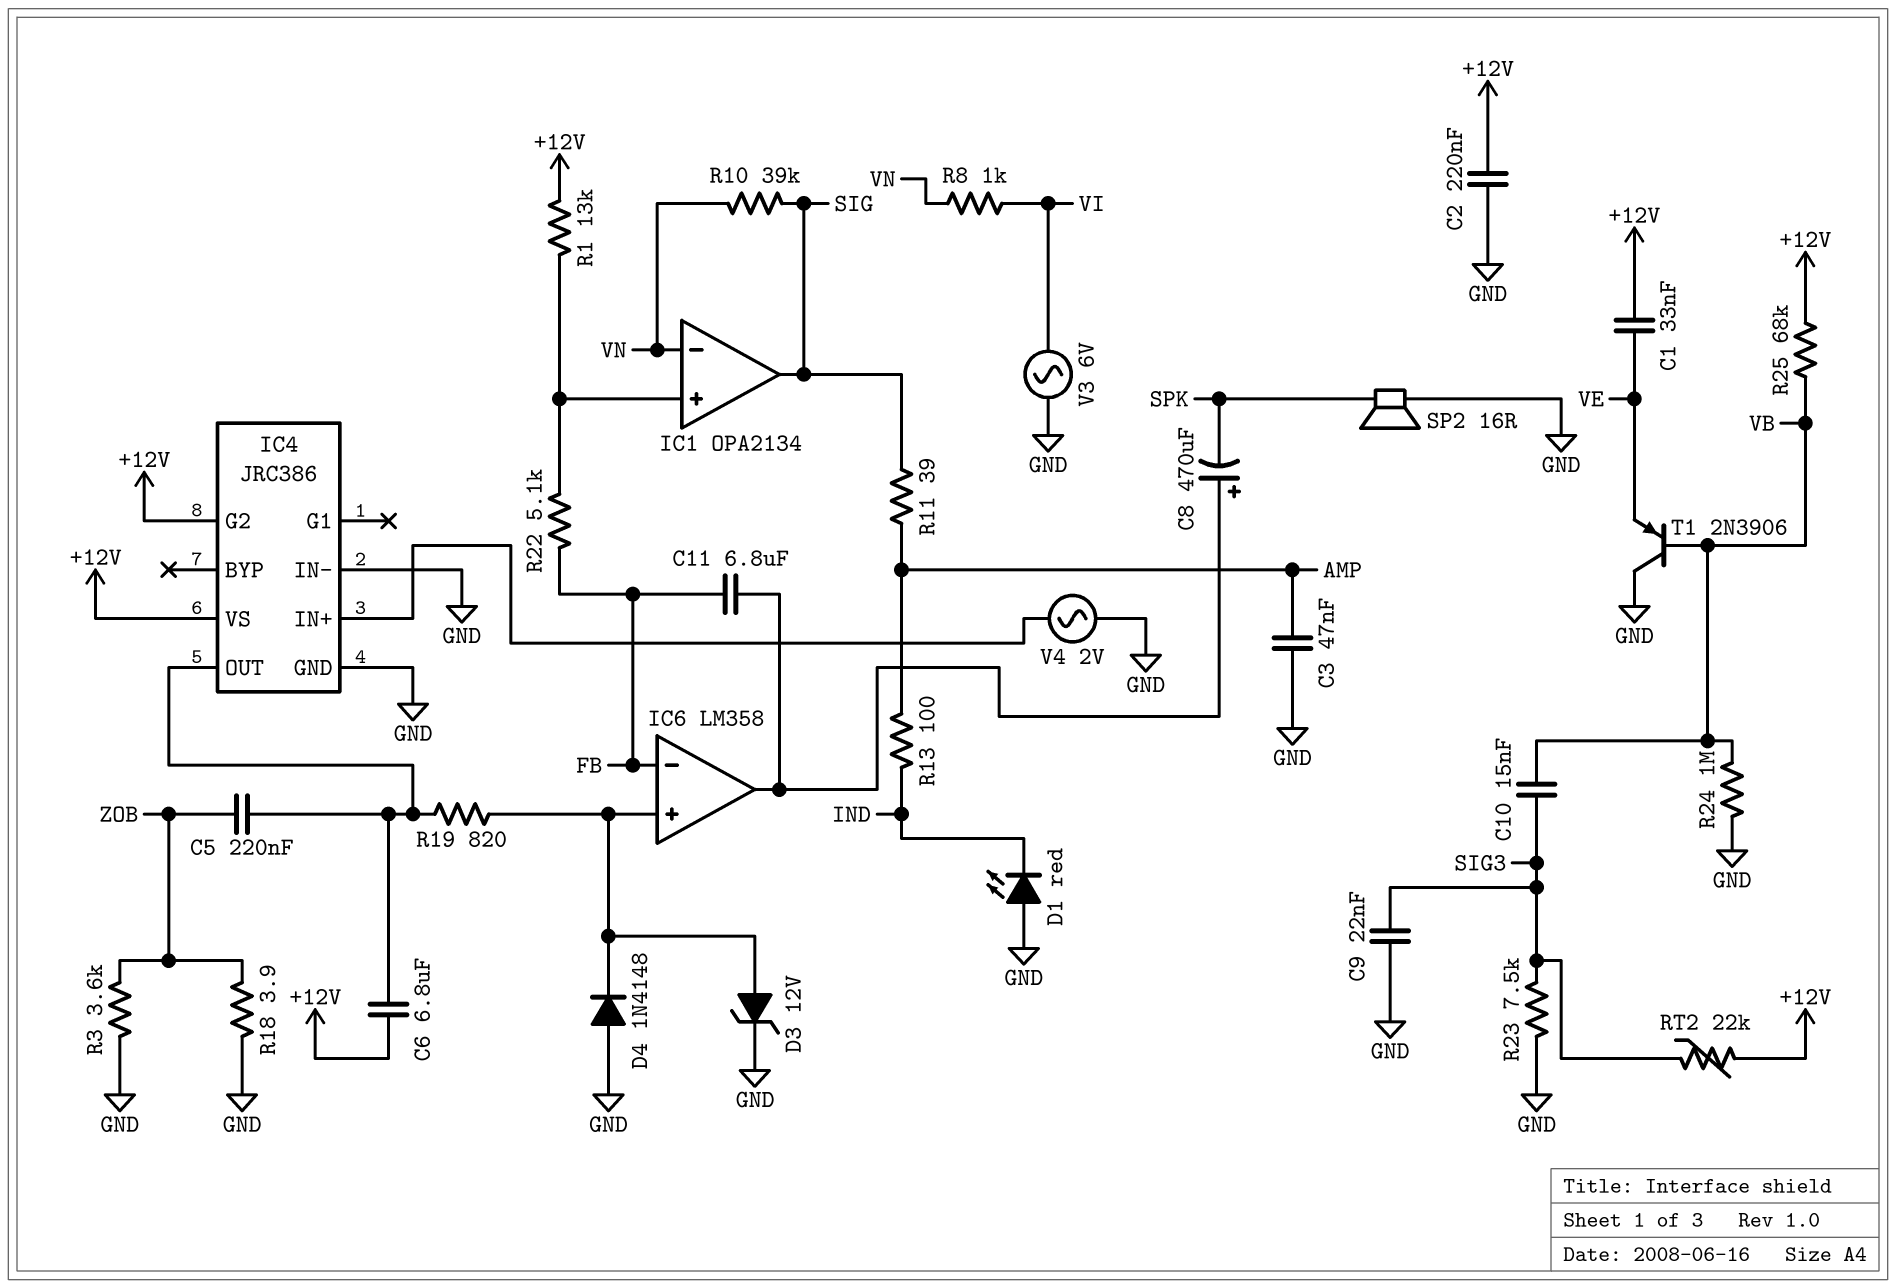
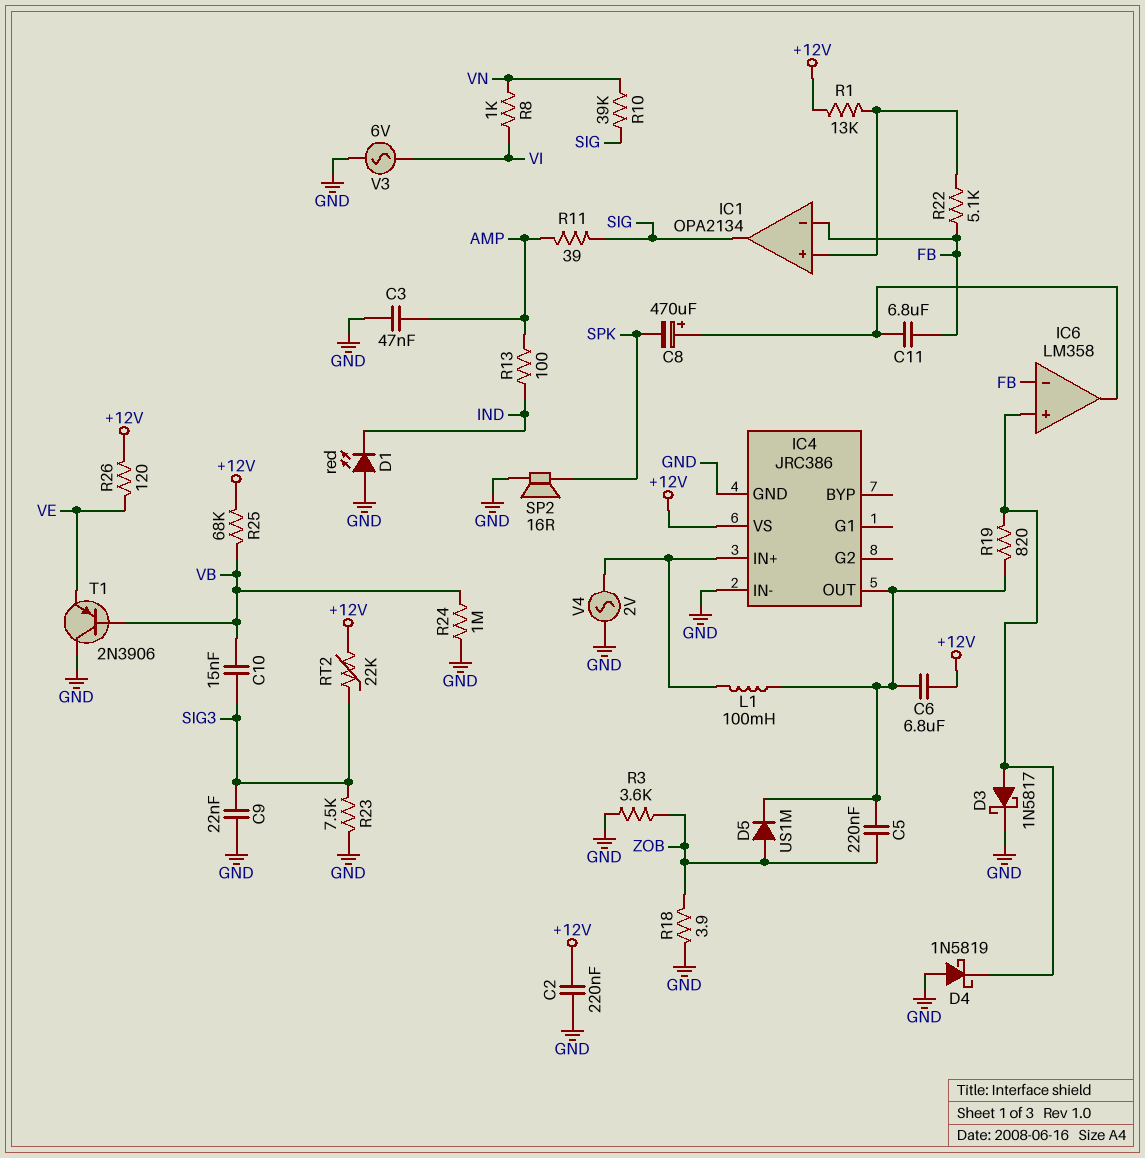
C1: 33nF (+12V, VE) -> none
D3: zener 12V (A IC6/in+, K GND) -> schottky 1N5817 (A IC6/in+, K GND)
D4: diode 1N4148 (A GND, K IC6/in+) -> schottky 1N5819 (A GND, K IC6/in+)
D5: none -> diode US1M (A ZOB, K IC4/OUT)
IC1 pin in-: VN -> FB
IC4 pin G2: +12V -> none
L1: none -> 100mH (IC4/IN+, IC4/OUT)
R26: none -> 120 (+12V, VE)

